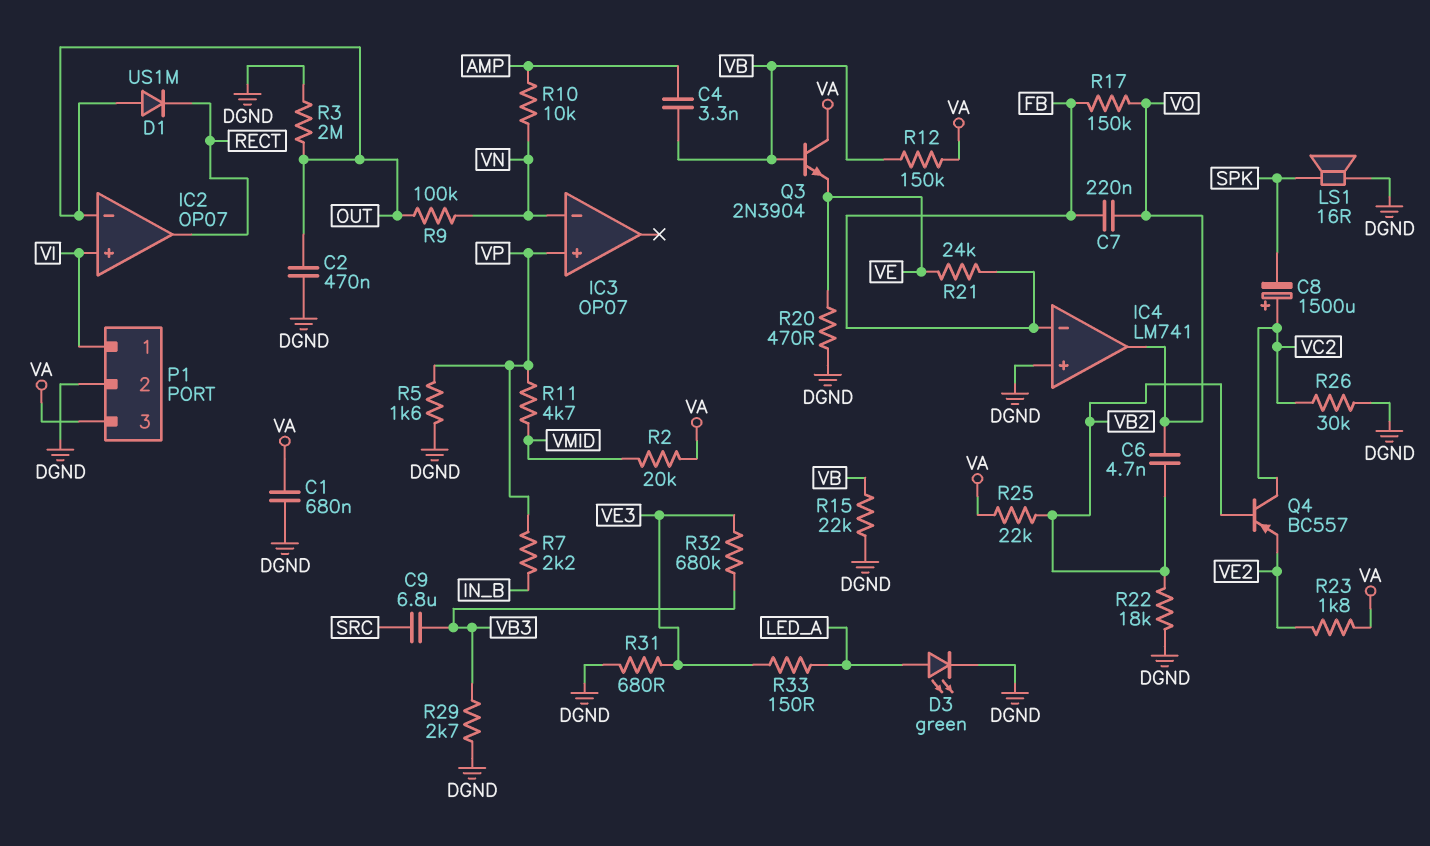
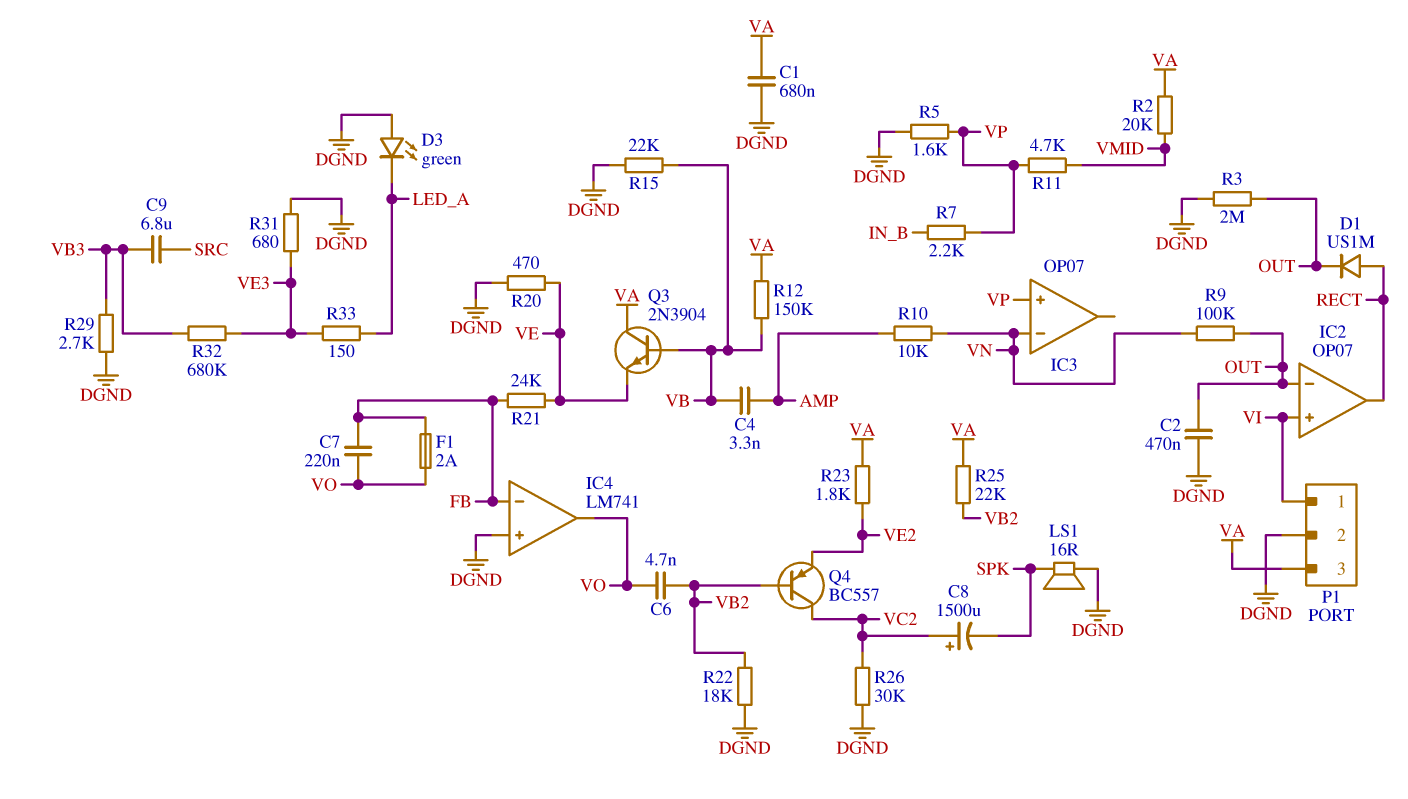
D1: diode US1M (A OUT, K RECT) -> diode US1M (A RECT, K OUT)
D3: LED green (A LED_A, K DGND) -> LED green (A DGND, K LED_A)
F1: none -> 2A (FB, VO)
R17: 150k (FB, VO) -> none

